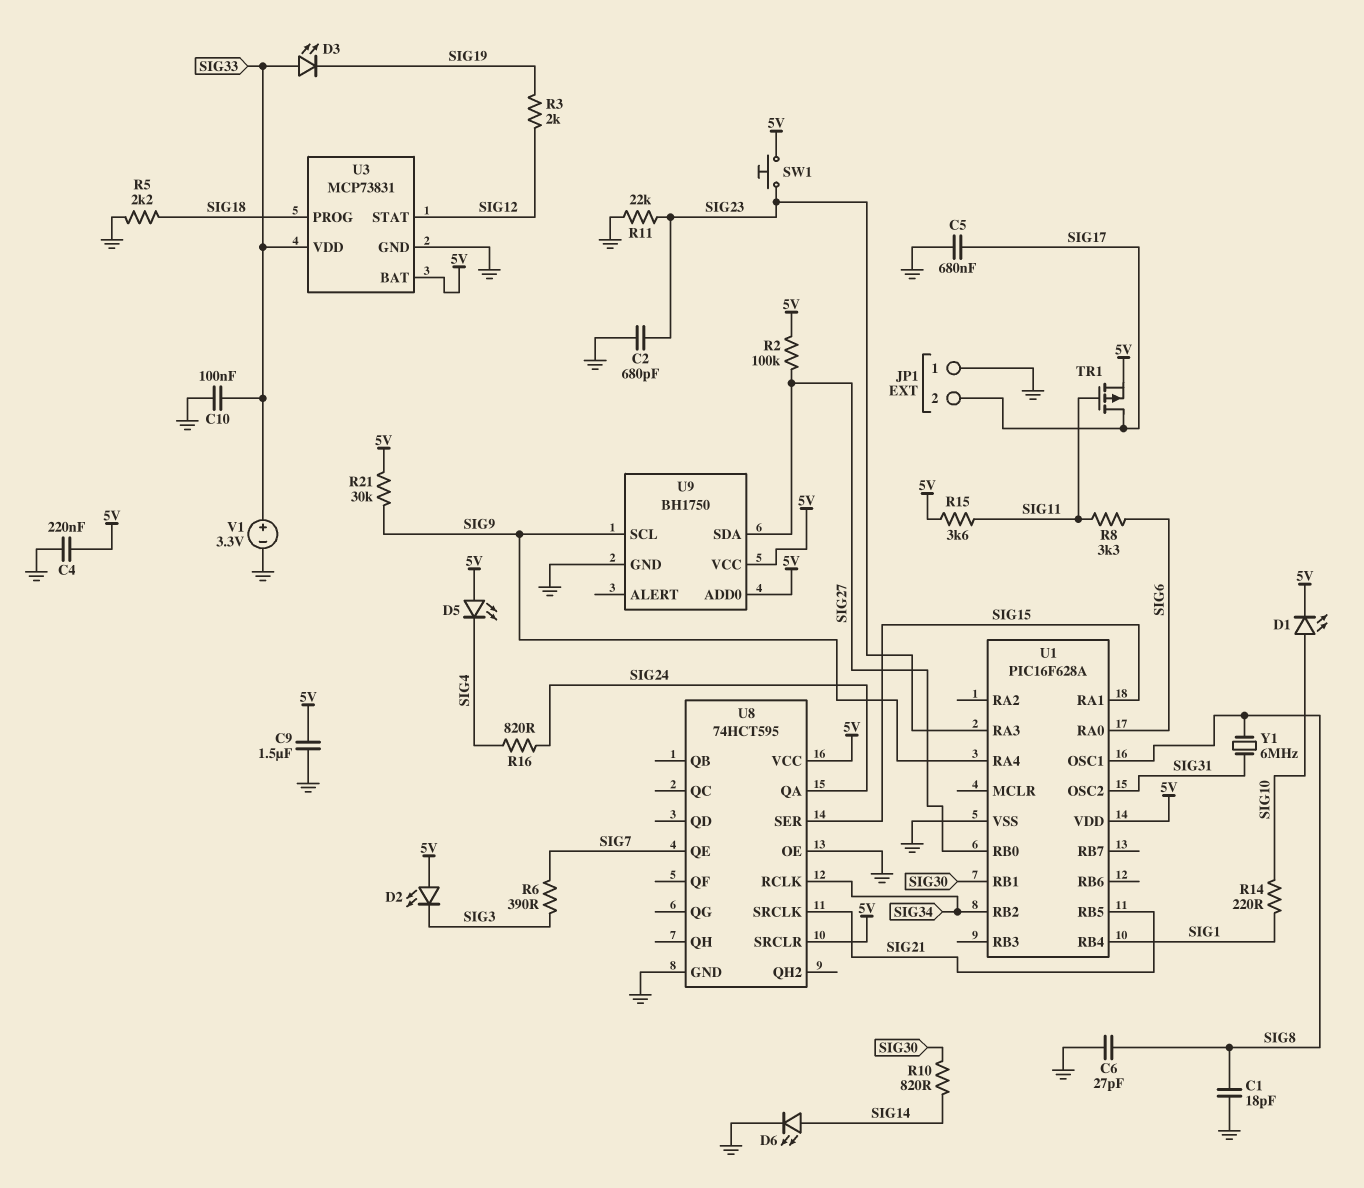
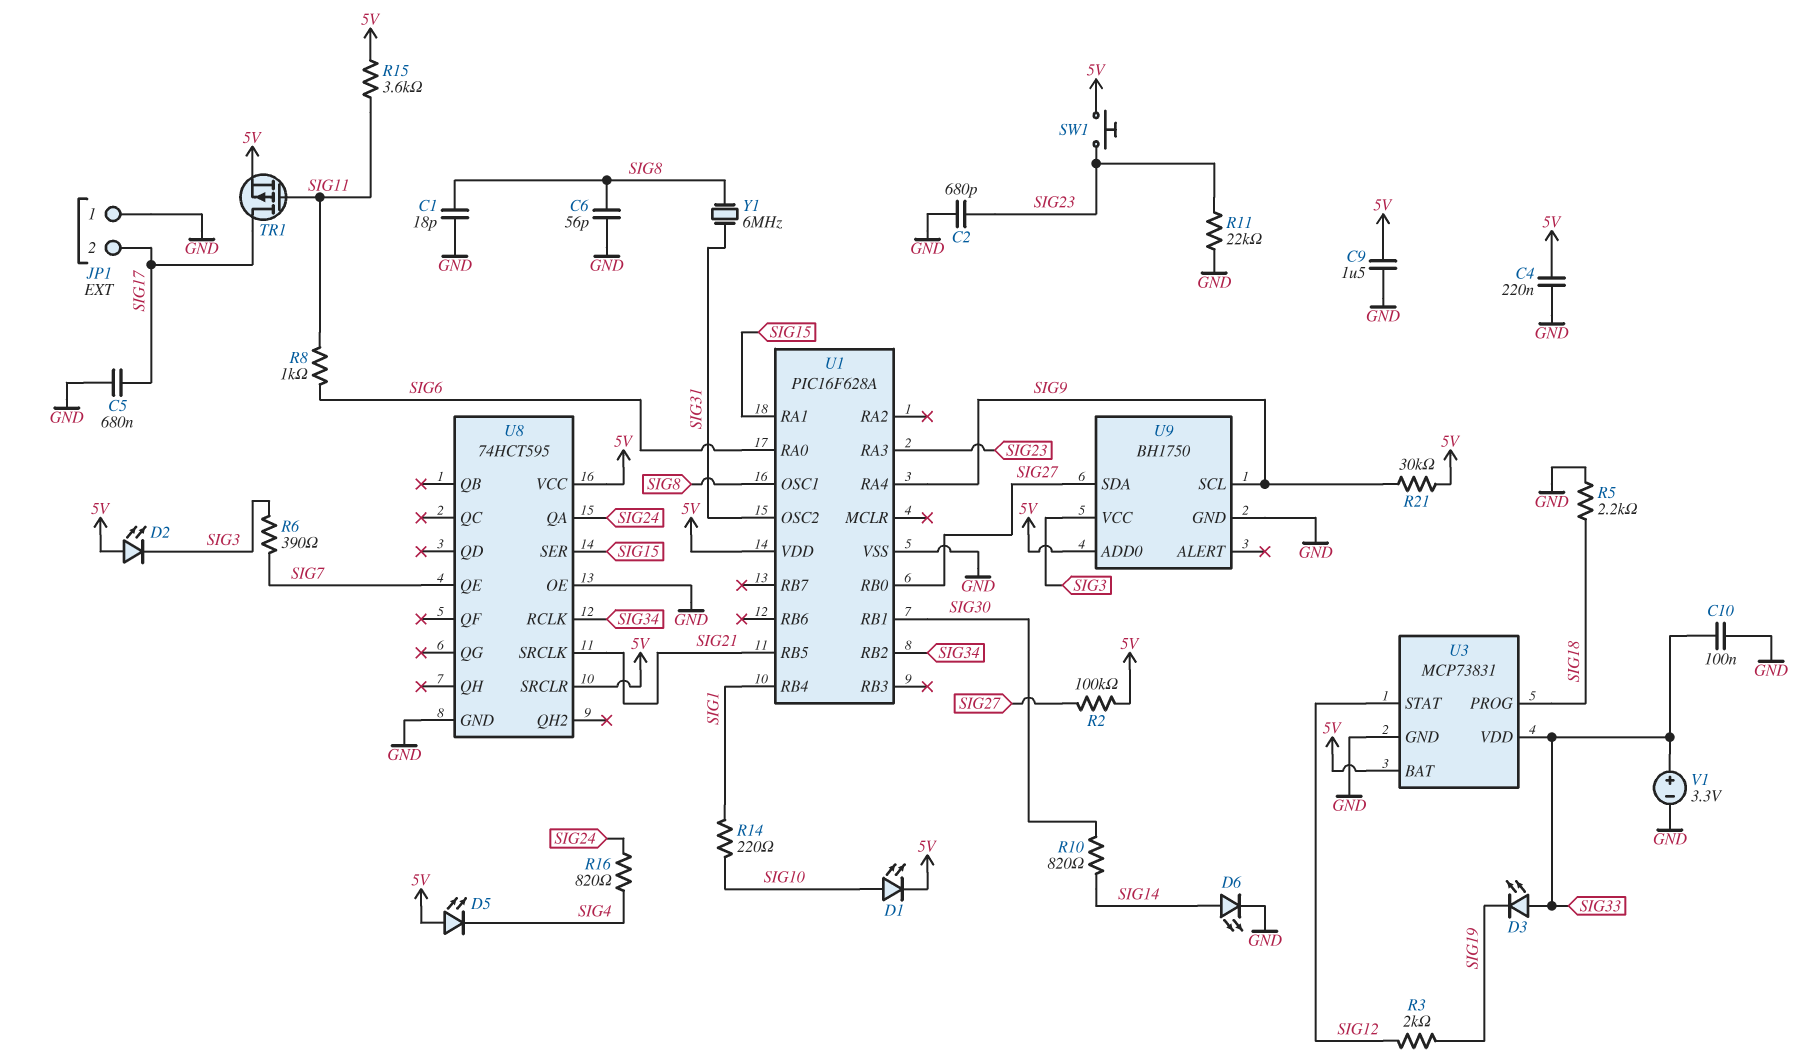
C6: 27pF (GND, SIG8) -> 56pF (GND, SIG8)
R8: 3.3k (SIG6, SIG11) -> 1k (SIG6, SIG11)
U9 pin VCC: 5V -> SIG3

